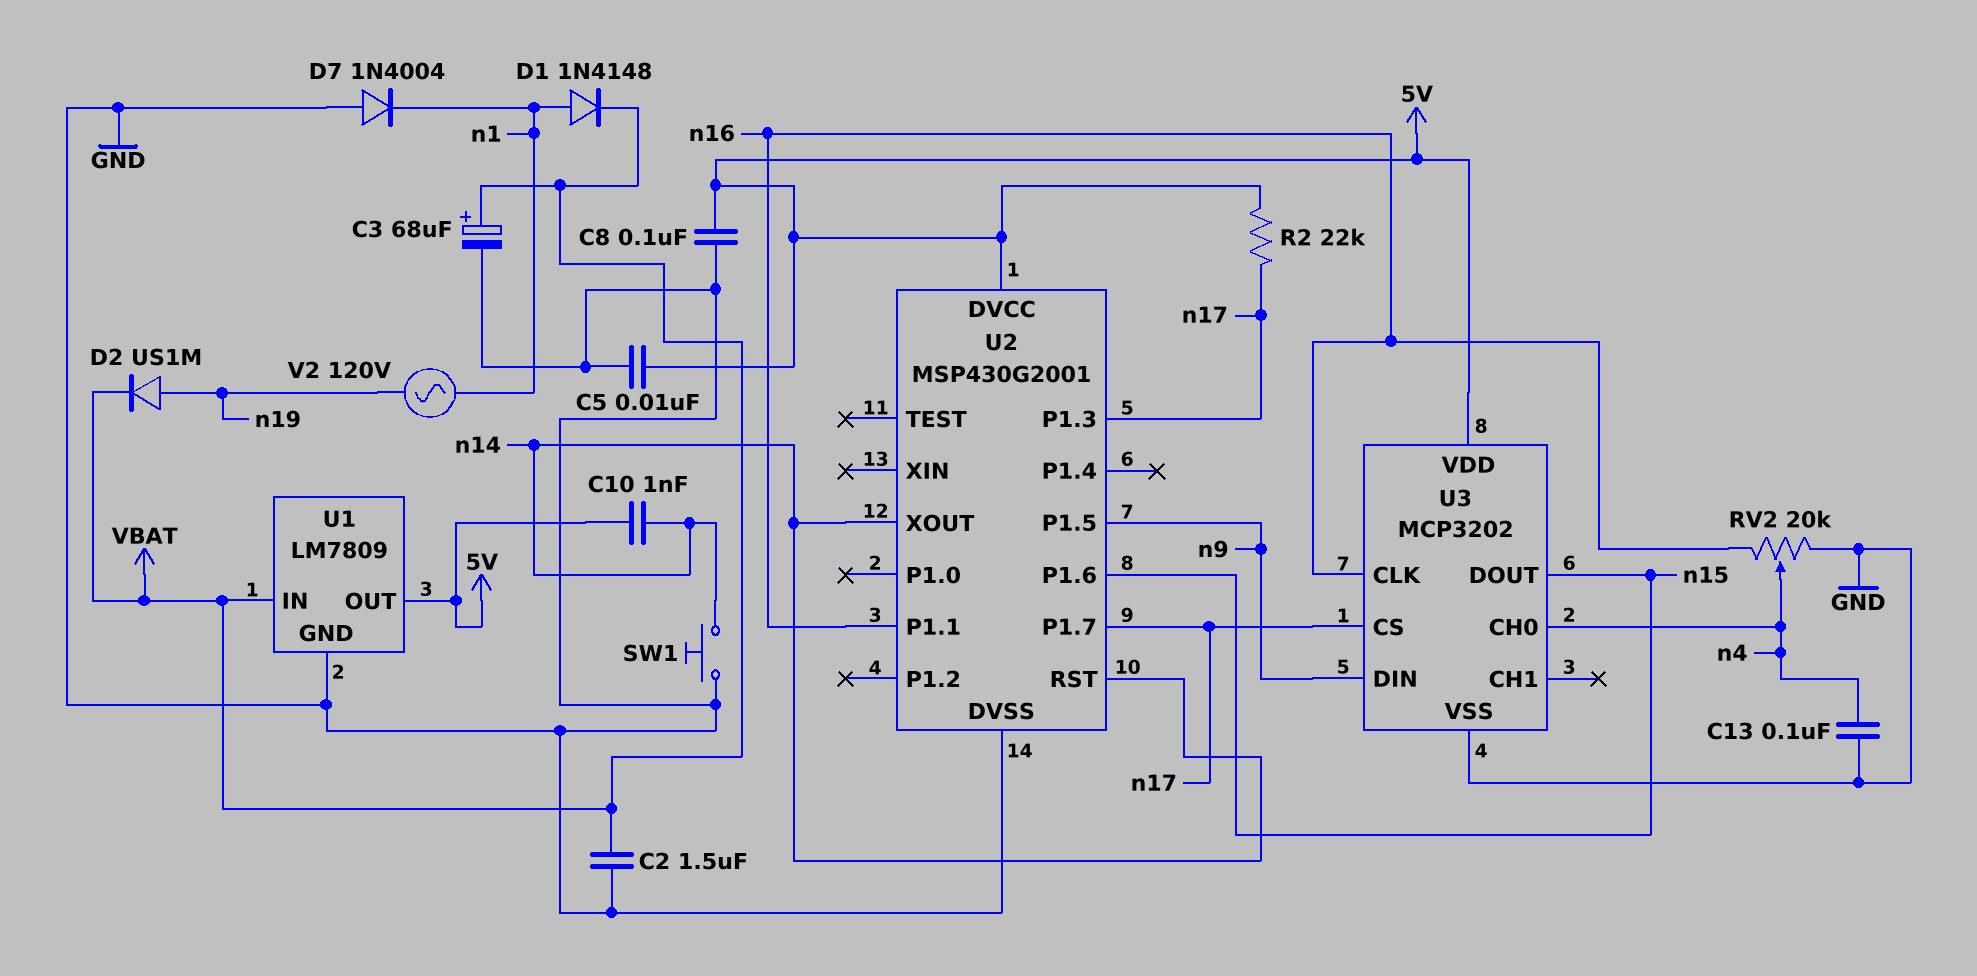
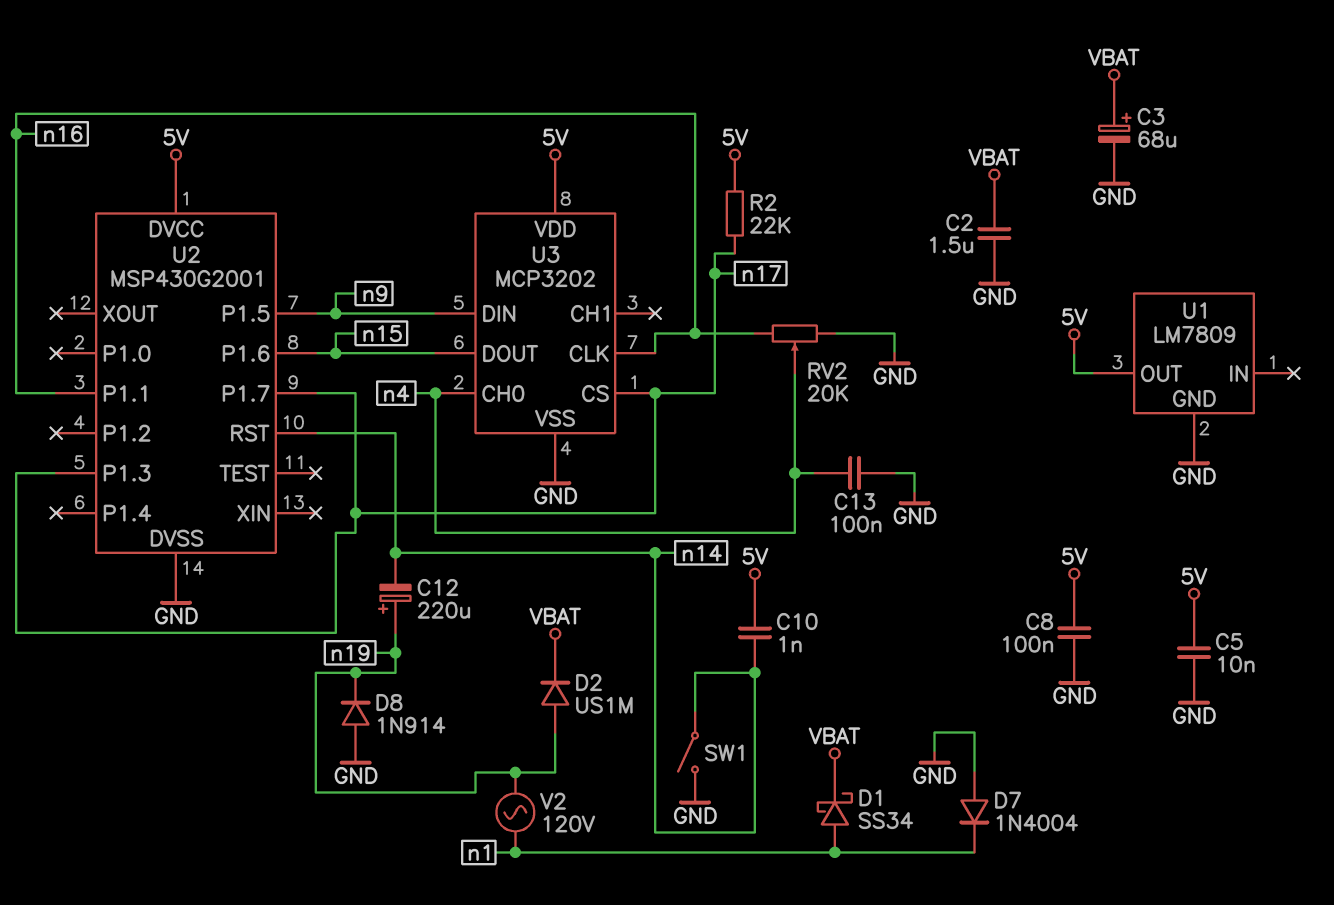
C12: none -> 220uF (plus n19, minus n14)
D1: diode 1N4148 (A n1, K VBAT) -> schottky SS34 (A n1, K VBAT)
D8: none -> diode 1N914 (A GND, K n19)
SW1: button (GND, n14) -> switch (GND, n14)
U1 pin IN: VBAT -> none
U2 pin XOUT: n14 -> none

